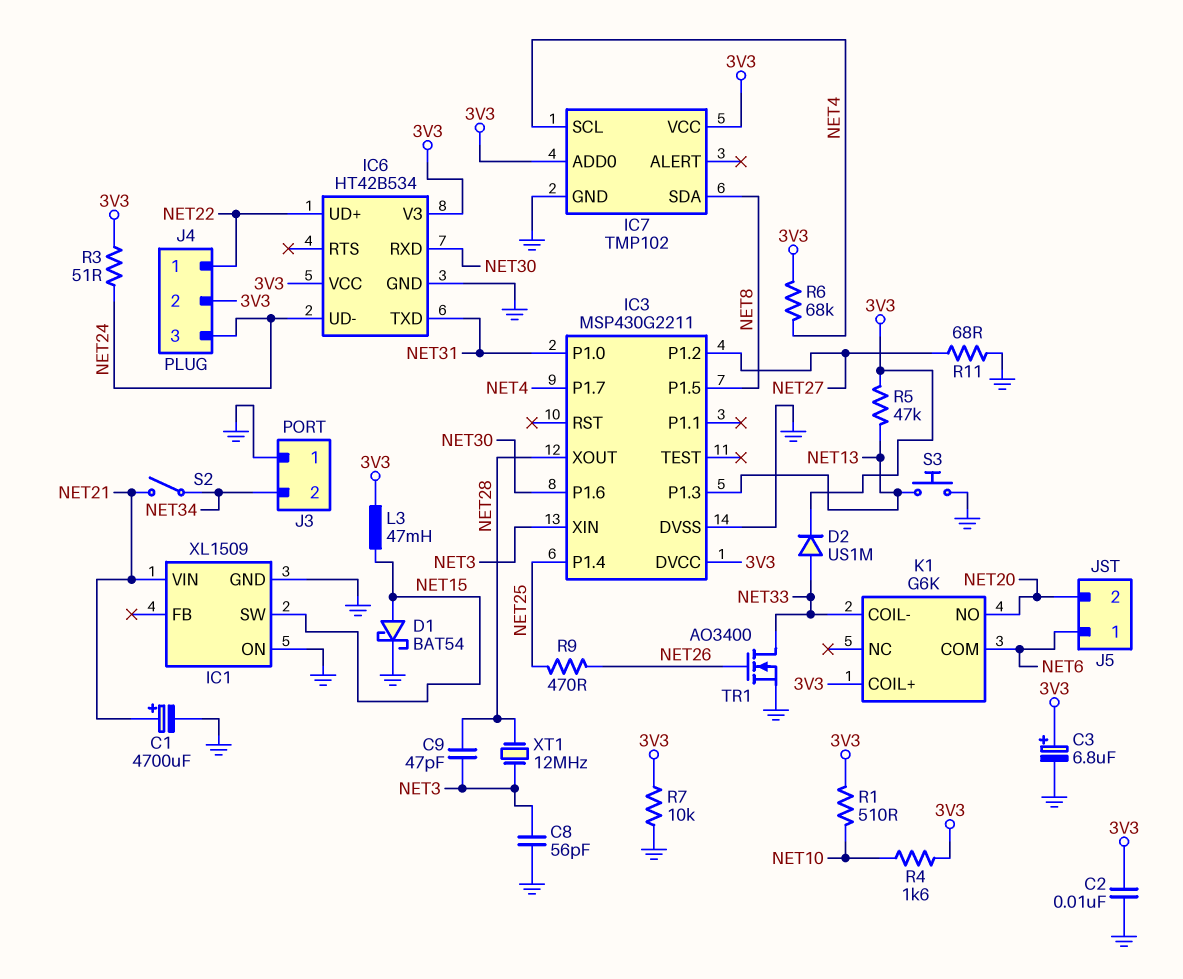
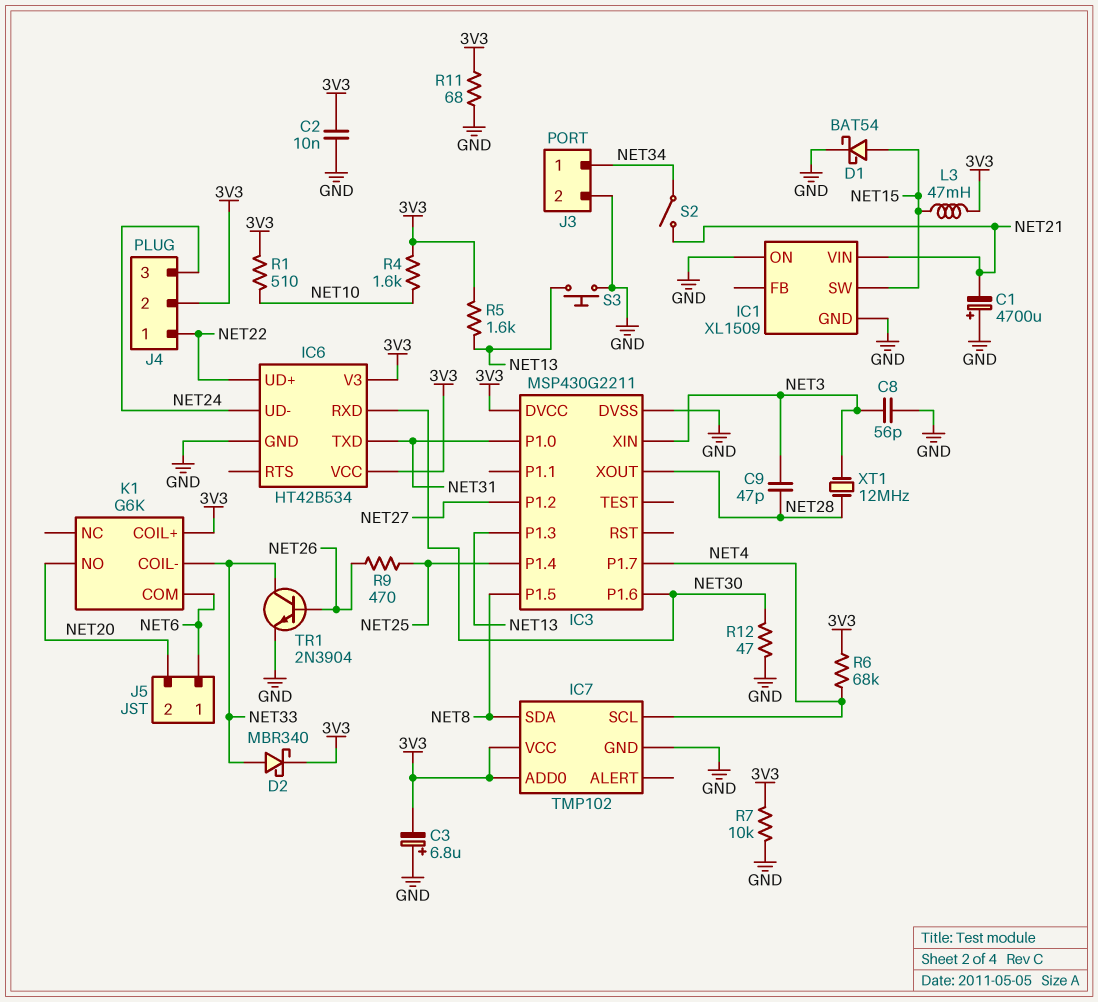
C1: 4700uF (plus NET21, minus GND) -> 4700uF (plus GND, minus NET21)
C3: 6.8uF (plus 3V3, minus GND) -> 6.8uF (plus GND, minus 3V3)
D2: diode US1M (A NET33, K 3V3) -> schottky MBR340 (A NET33, K 3V3)
J3 pin 1: GND -> NET34
J3 pin 2: NET34 -> GND
R3: 51 (3V3, NET24) -> none
R5: 47k (3V3, NET13) -> 1.6k (3V3, NET13)
R11: 68 (GND, NET27) -> 68 (3V3, GND)
R12: none -> 47 (GND, NET30)
TR1: NMOS AO3400 (G NET26, D NET33, S GND) -> NPN 2N3904 (B NET26, C NET33, E GND)

